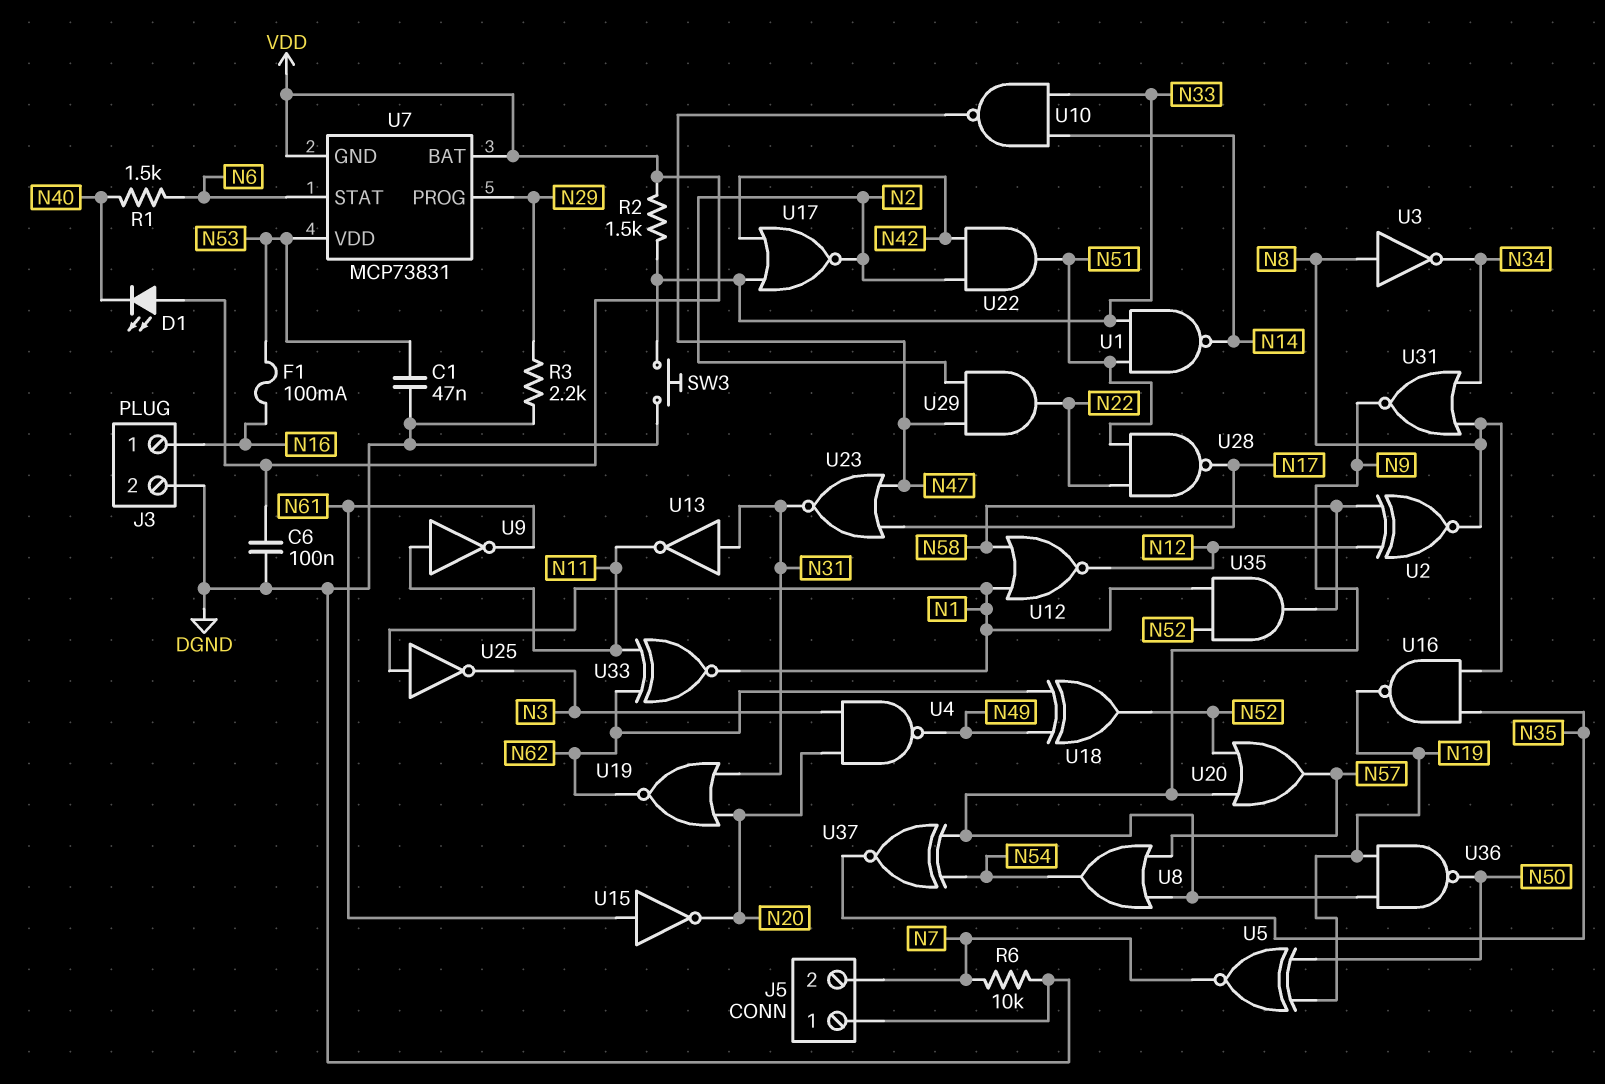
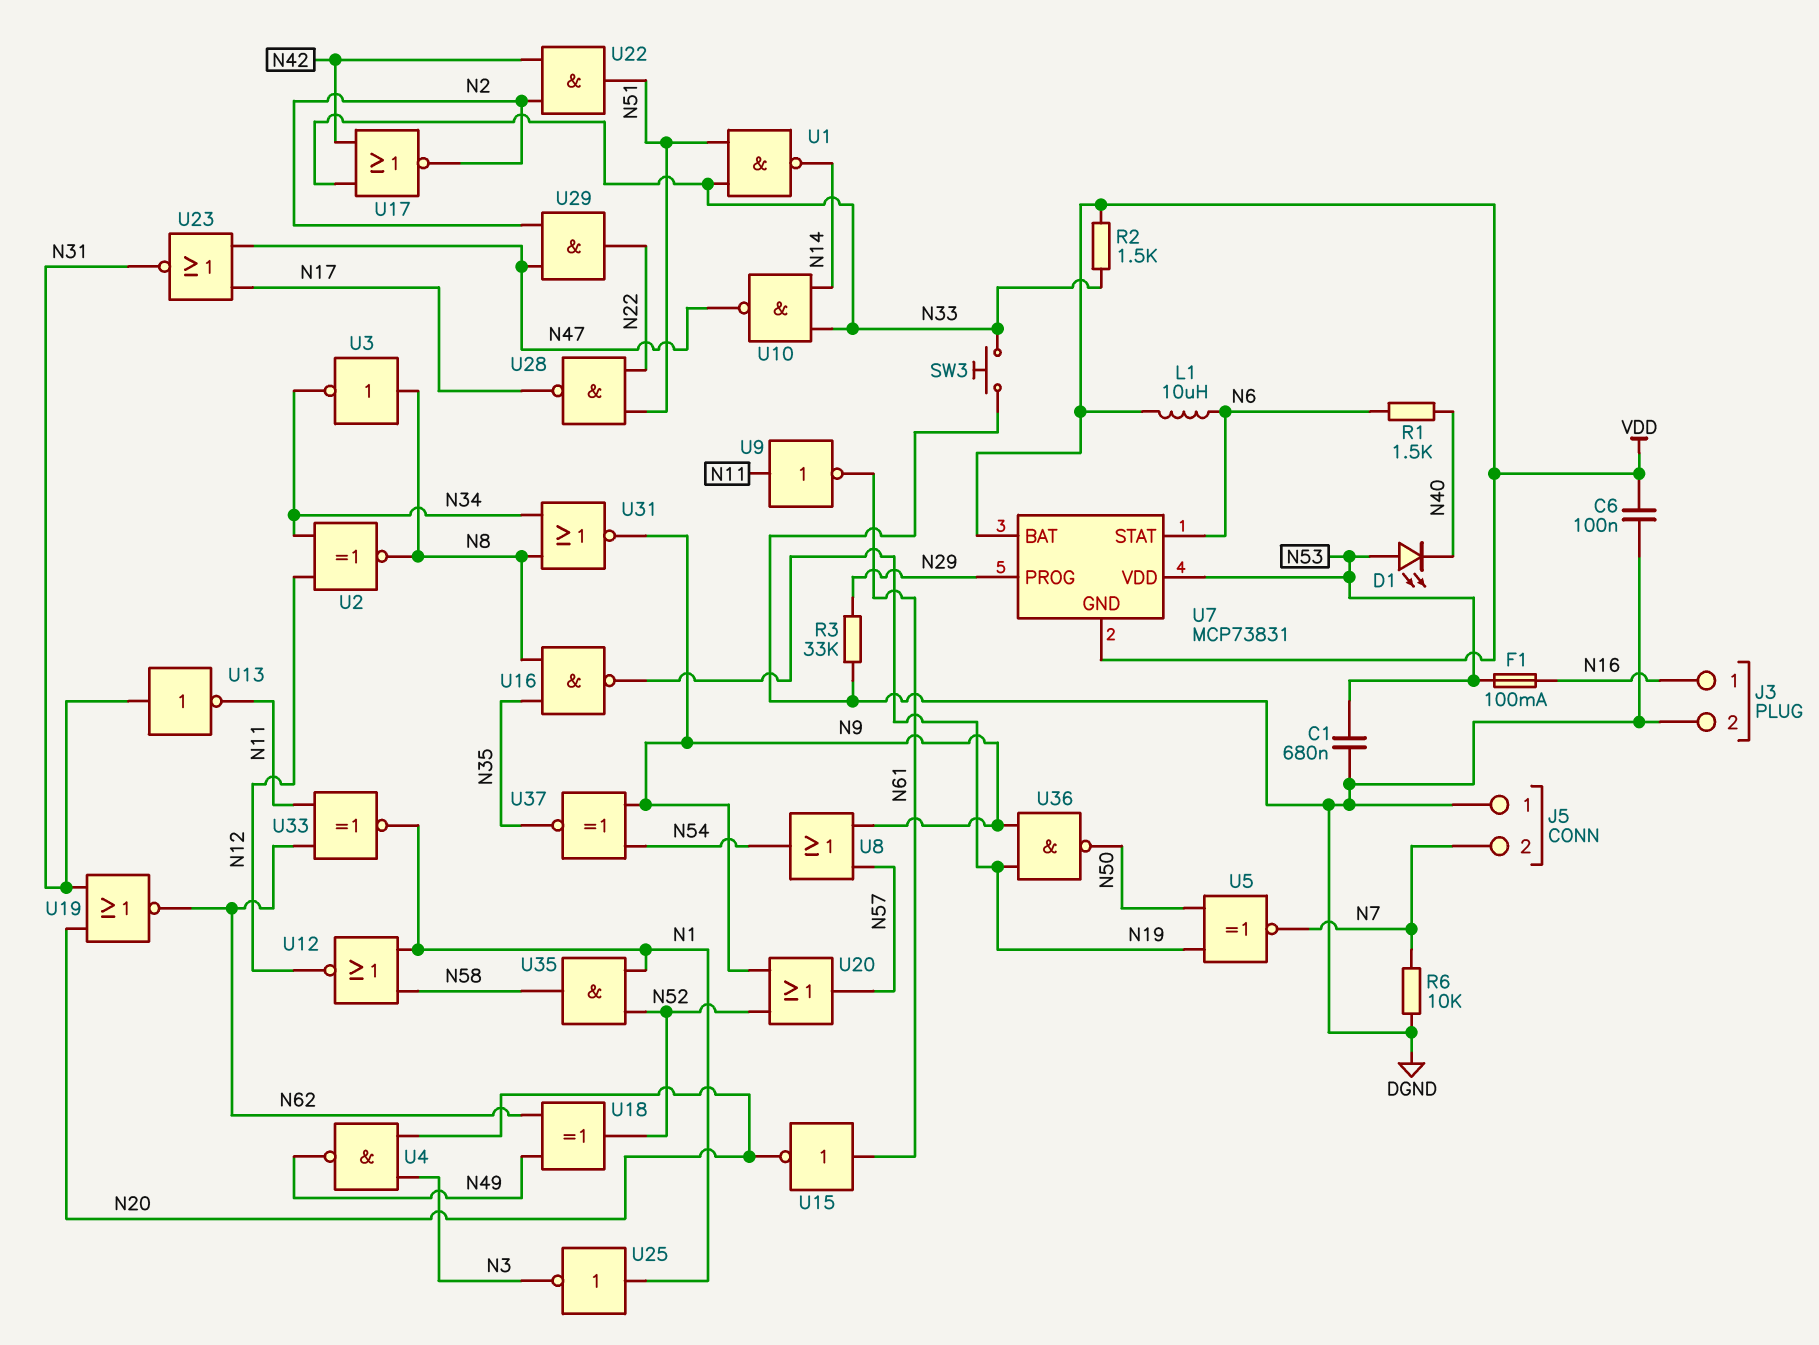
C1: 47nF (DGND, N53) -> 680nF (DGND, N53)
D1: LED (A VDD, K N40) -> LED (A N53, K N40)
L1: none -> 10uH (N6, VDD)
R3: 2.2k (DGND, N29) -> 33k (DGND, N29)
U2: XNOR (in N12, in N58, out N8) -> XNOR (in N12, in N34, out N8)

